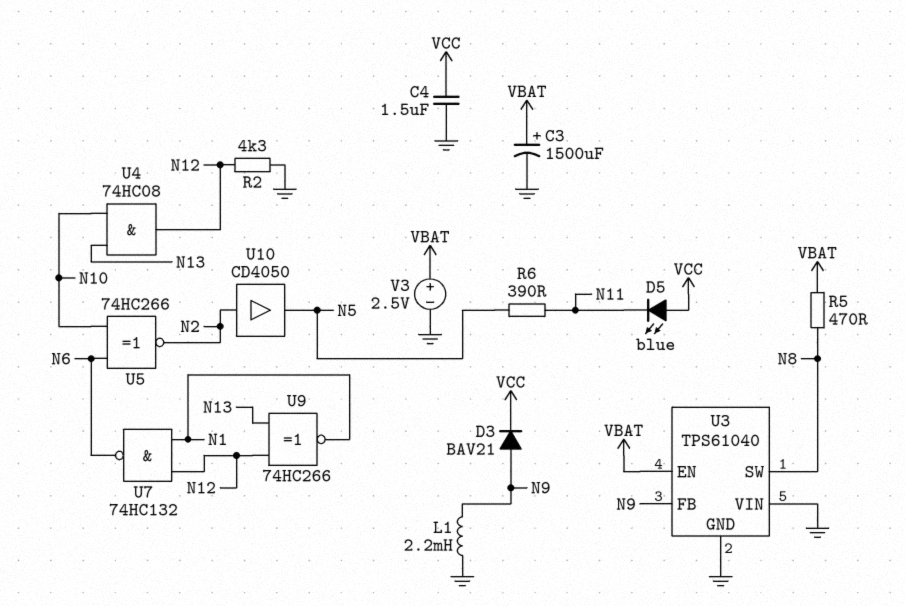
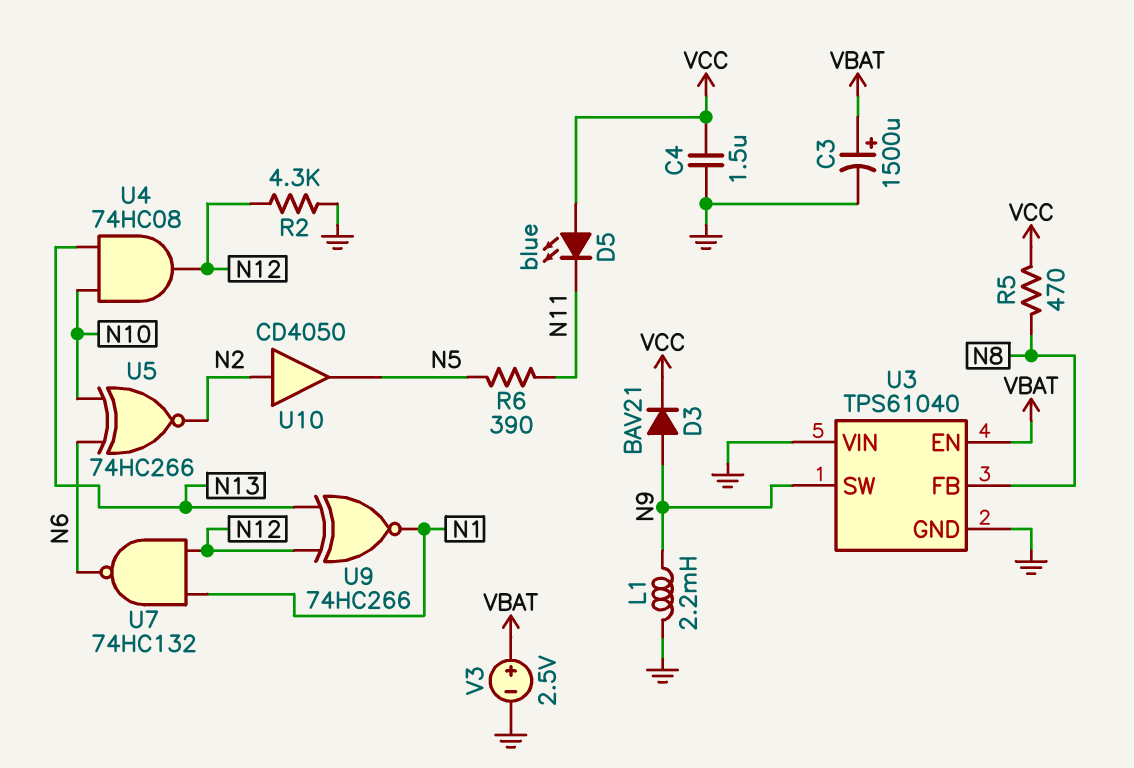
R5: 470 (N8, VBAT) -> 470 (N8, VCC)
U3 pin FB: N9 -> N8
U3 pin SW: N8 -> N9

